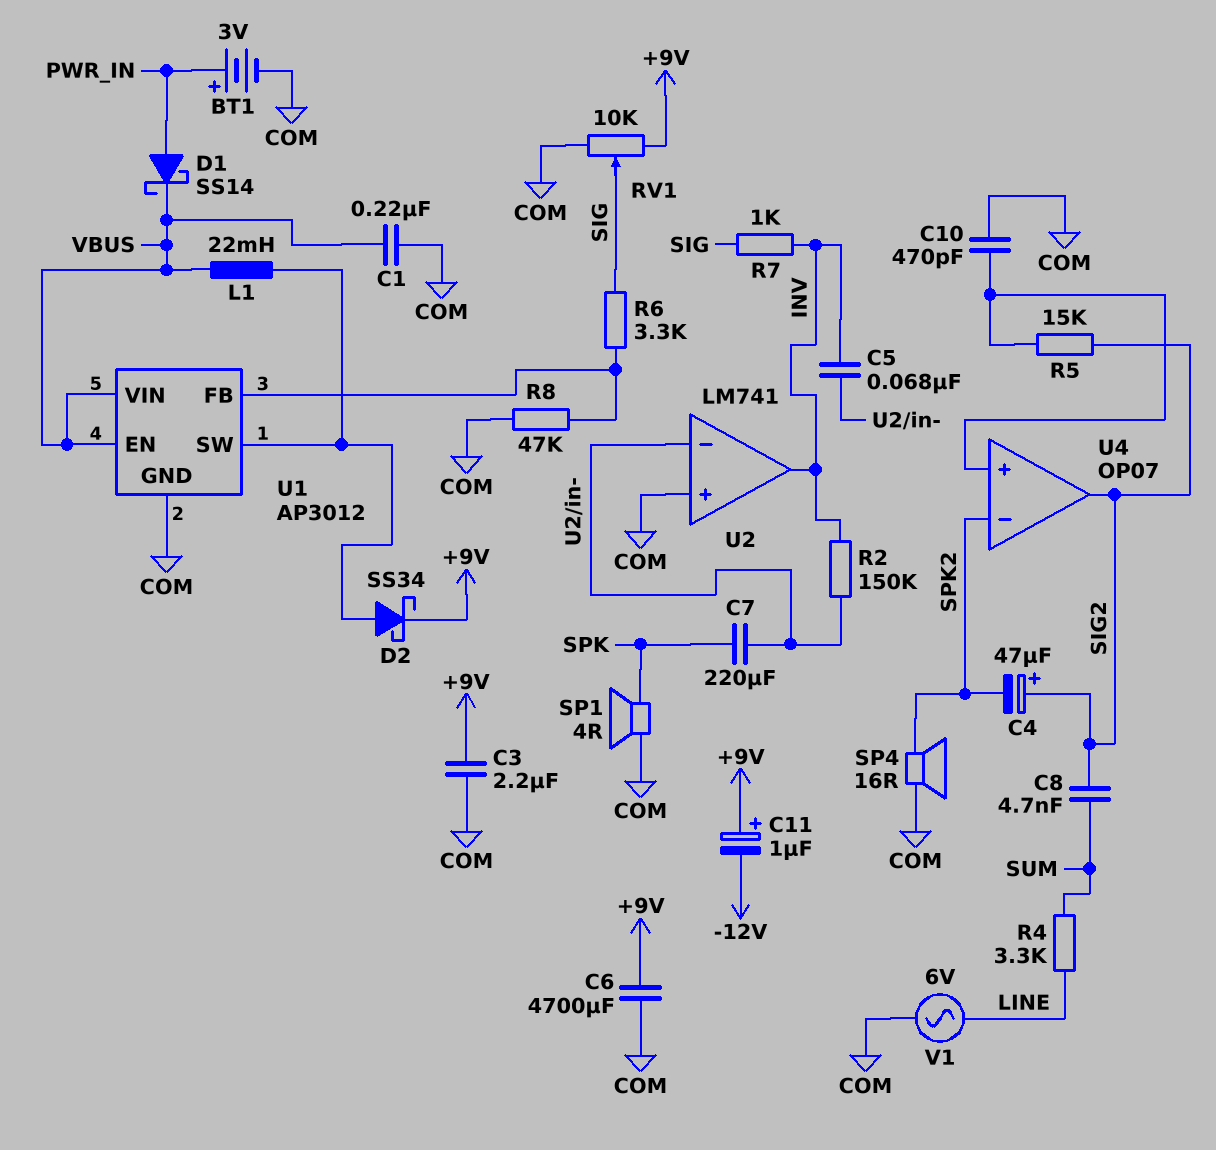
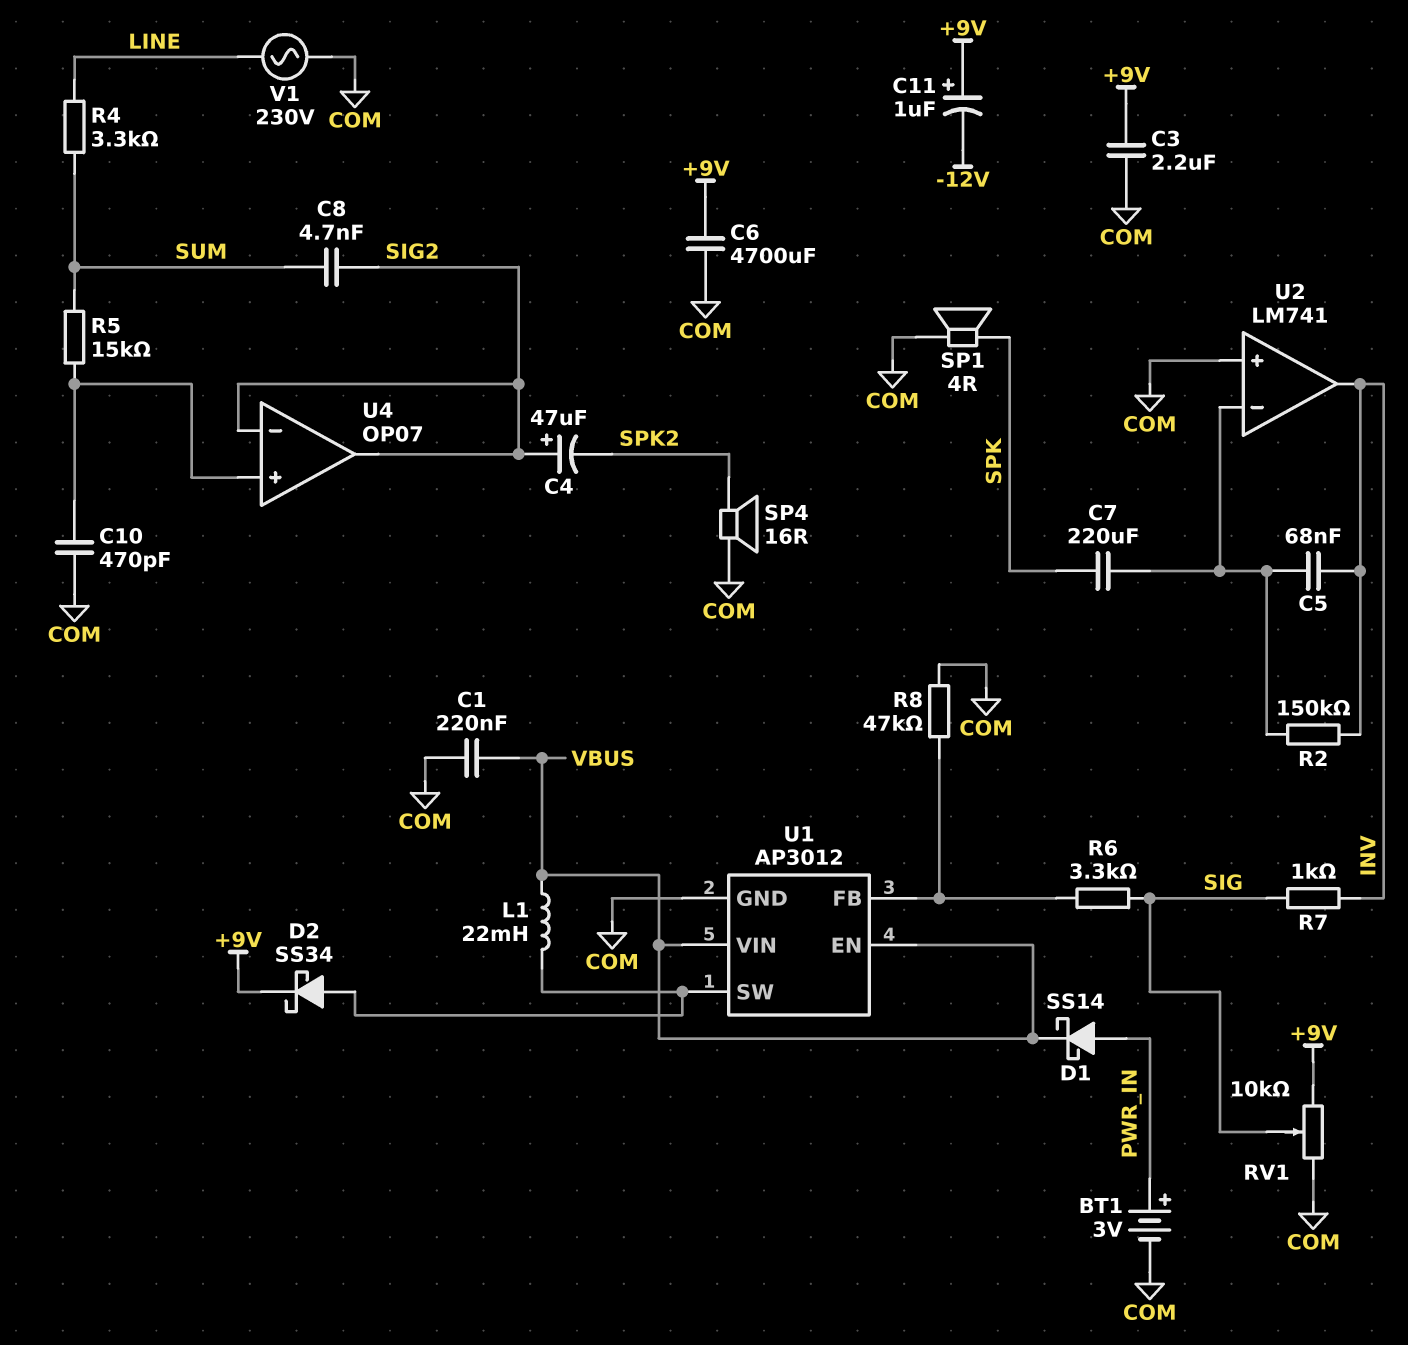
R5: 15k (SIG2, U4/in+) -> 15k (SUM, U4/in+)
U4 pin in-: SPK2 -> SIG2
V1: AC 6V (COM, LINE) -> AC 230V (COM, LINE)

